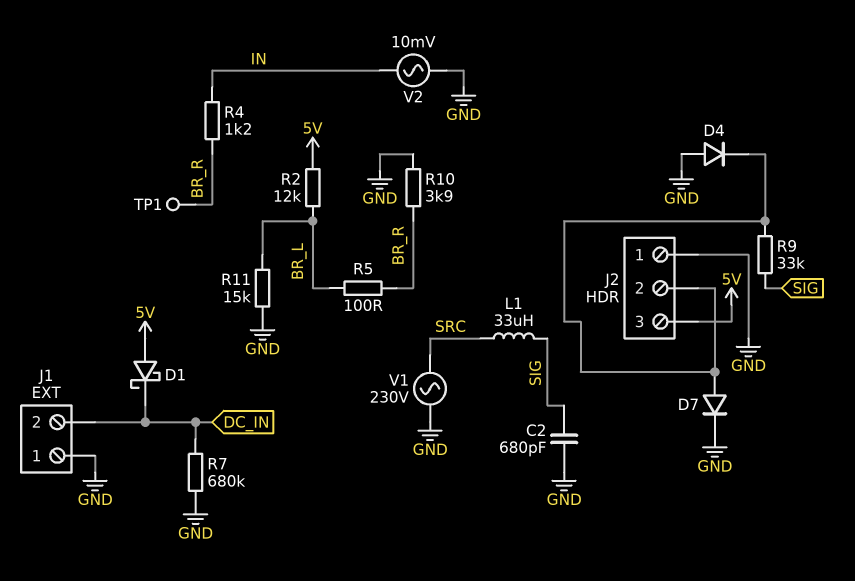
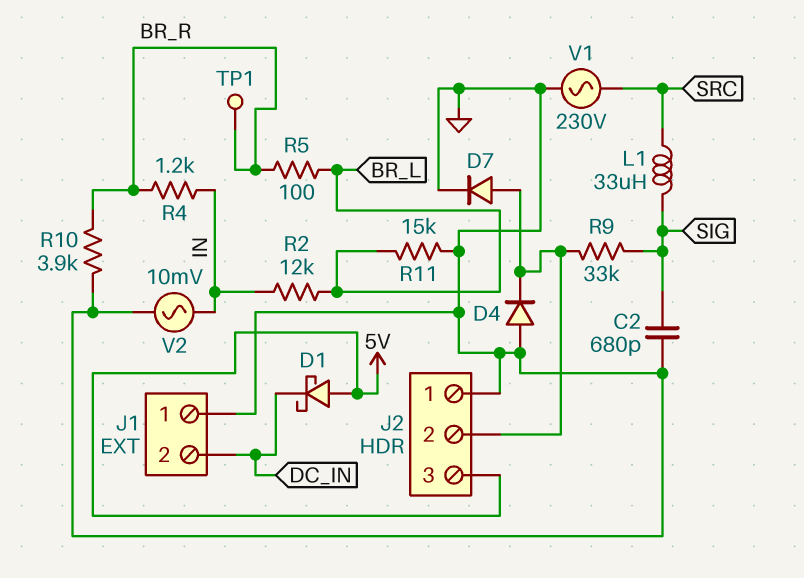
R2: 12k (5V, BR_L) -> 12k (BR_L, IN)
R7: 680k (DC_IN, GND) -> none

